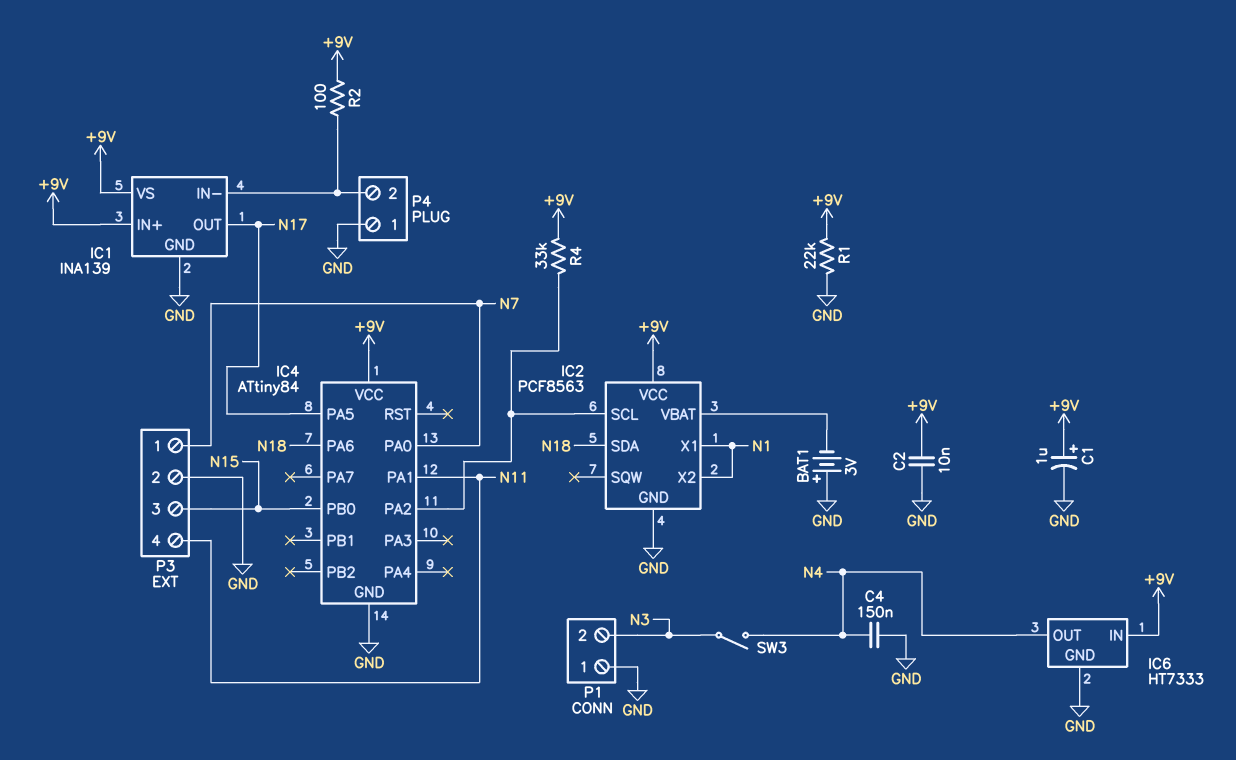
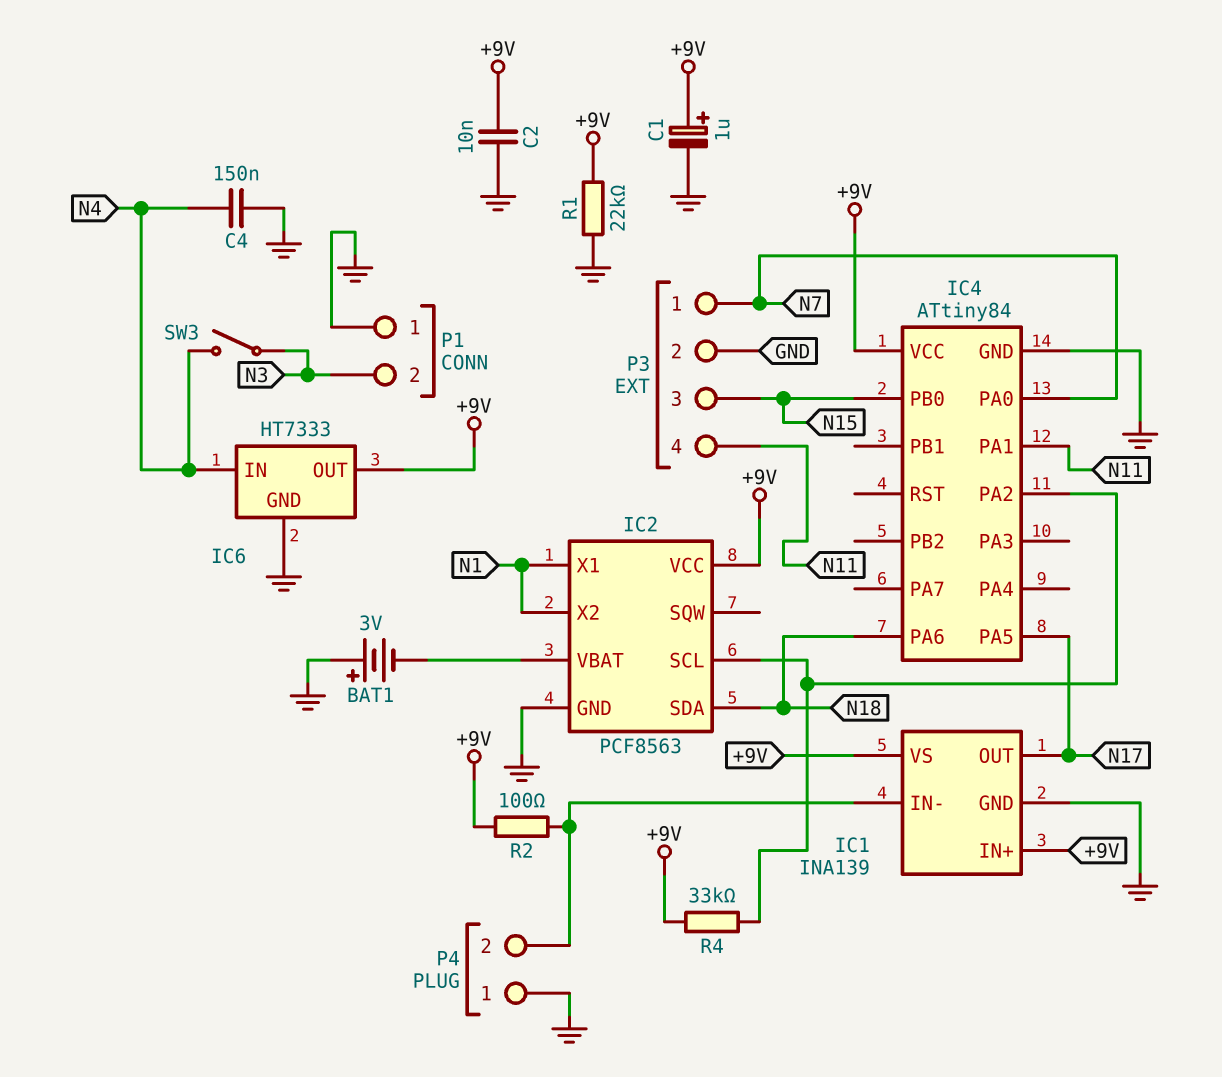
IC6 pin IN: +9V -> N4
IC6 pin OUT: N4 -> +9V

